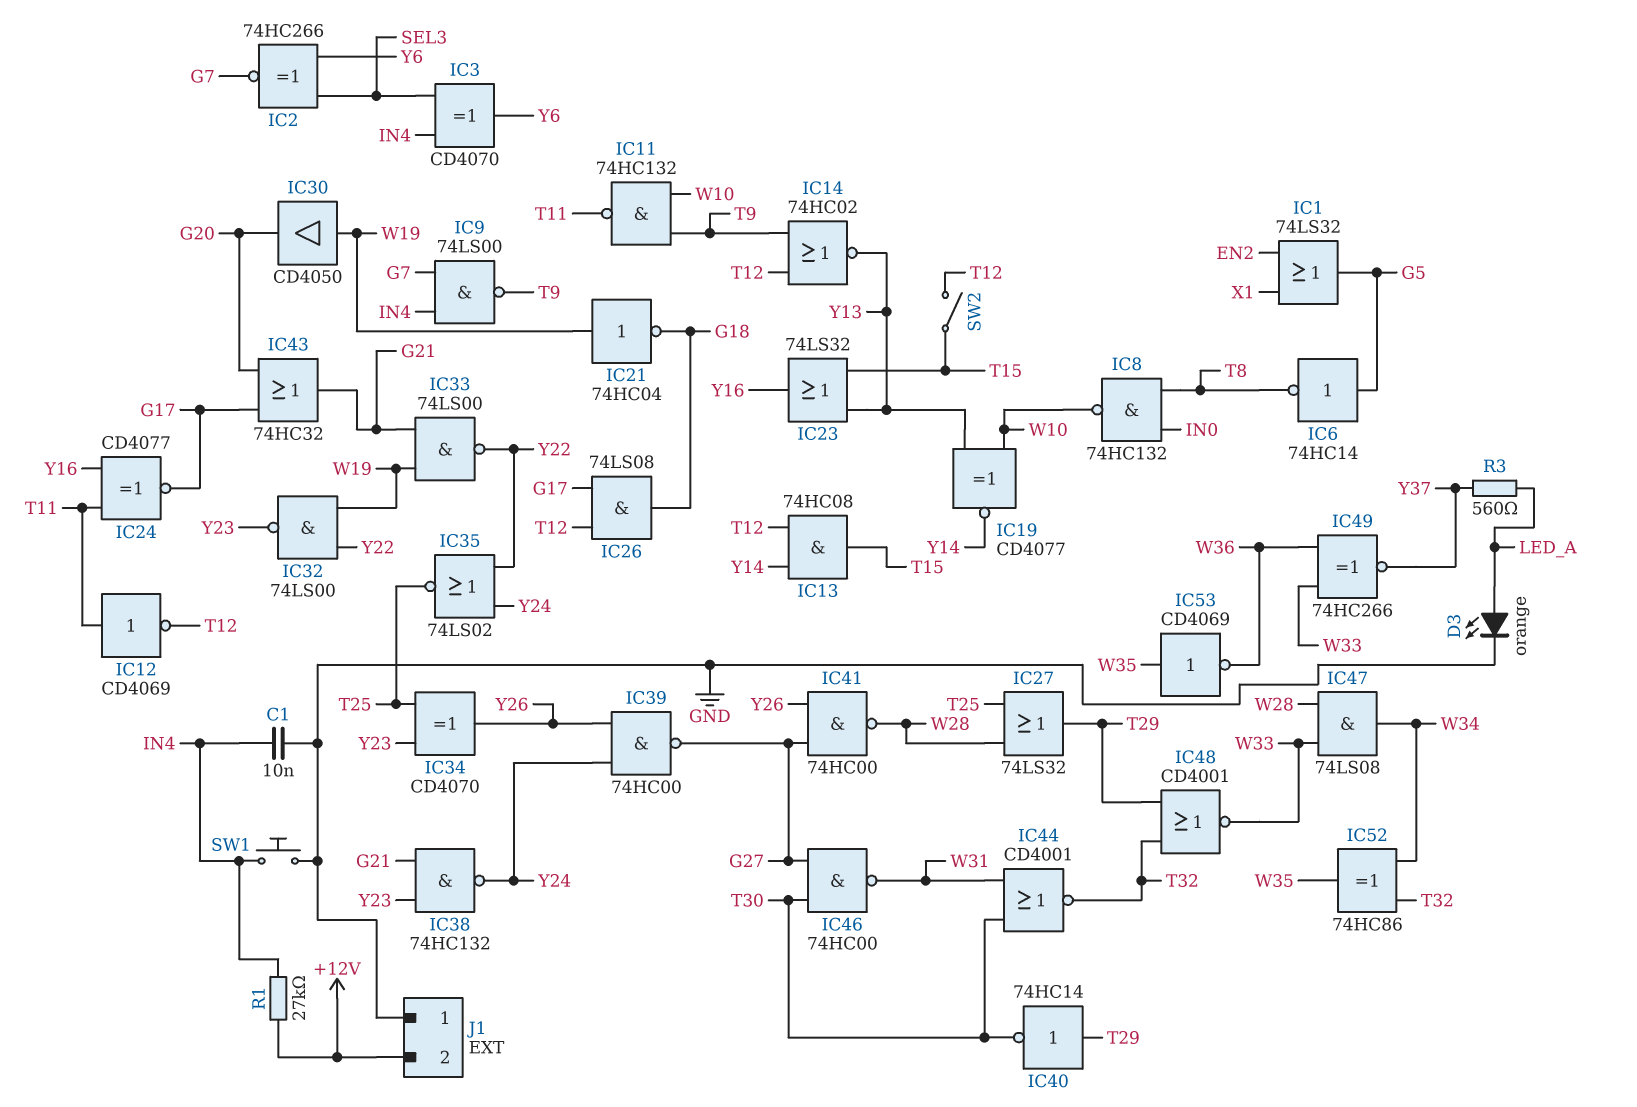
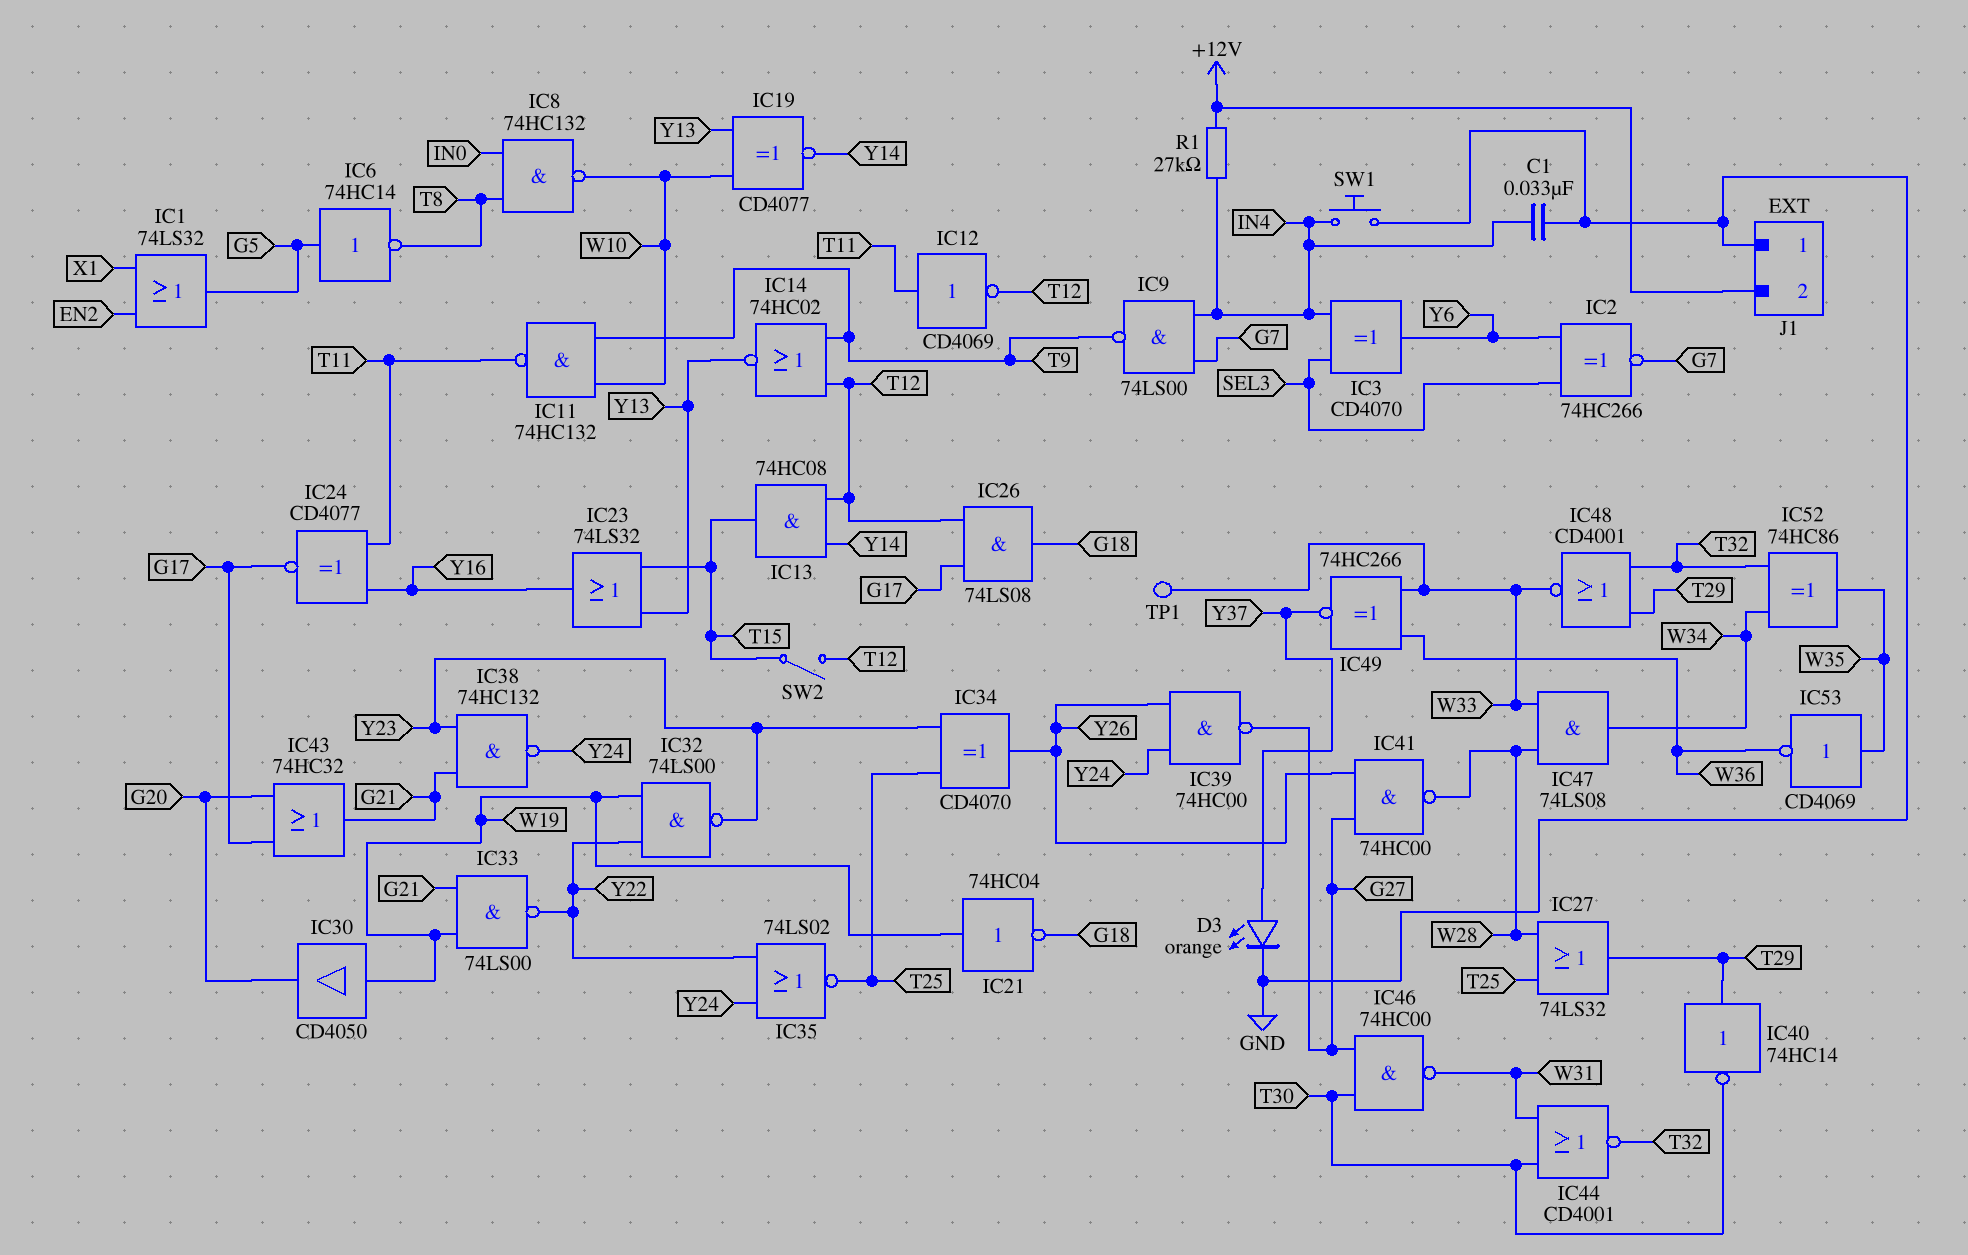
C1: 10nF (GND, IN4) -> 33nF (GND, IN4)
D3: LED orange (A LED_A, K GND) -> LED orange (A Y37, K GND)
R3: 560 (LED_A, Y37) -> none
TP1: none -> test point (W33)

